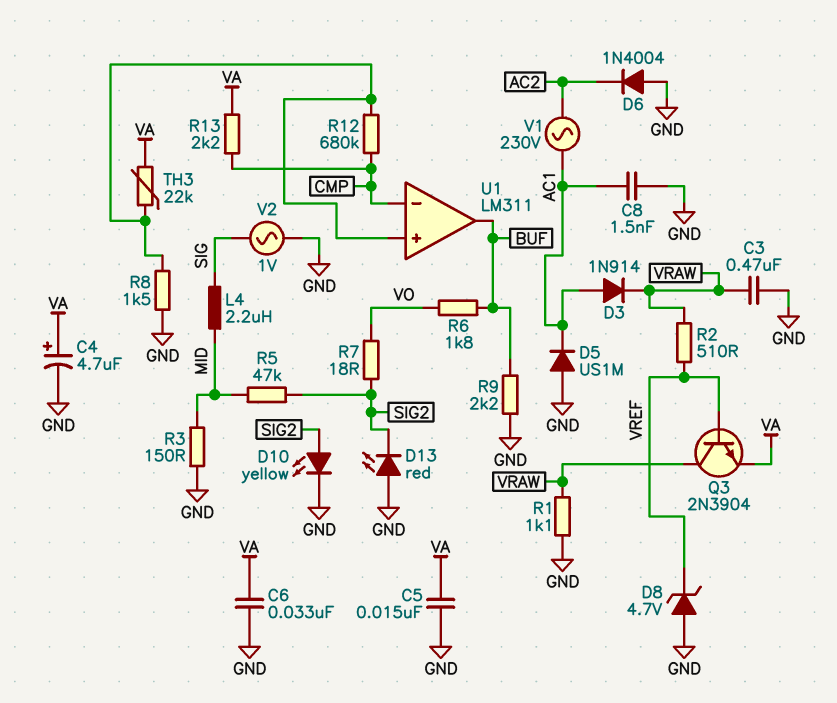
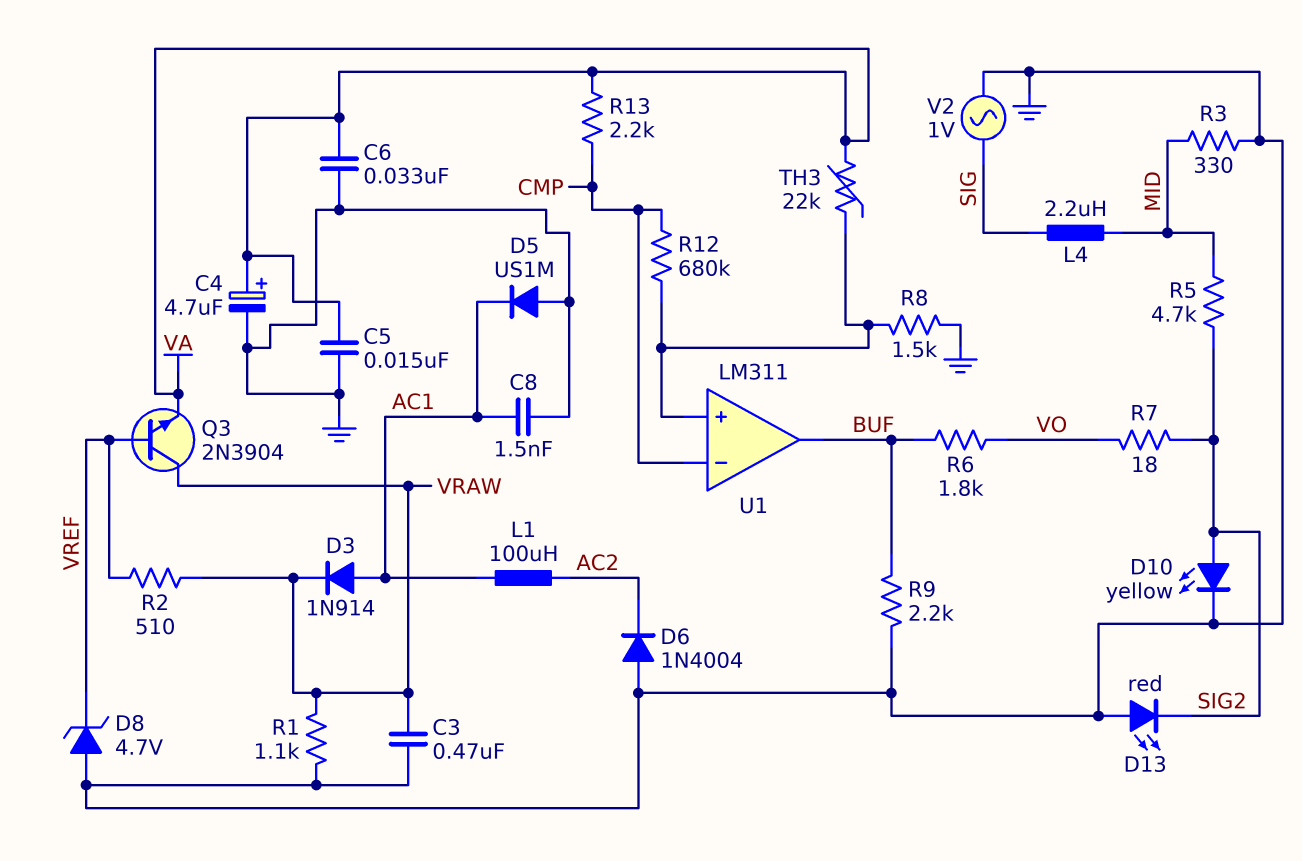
L1: none -> 100uH (AC1, AC2)
R3: 150 (GND, MID) -> 330 (GND, MID)
R5: 47k (MID, SIG2) -> 4.7k (MID, SIG2)
V1: AC 230V (AC1, AC2) -> none

